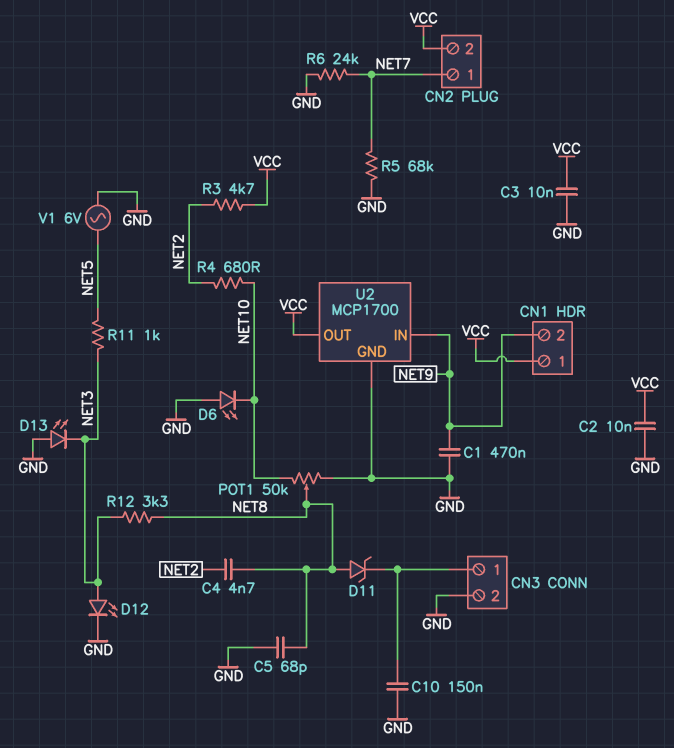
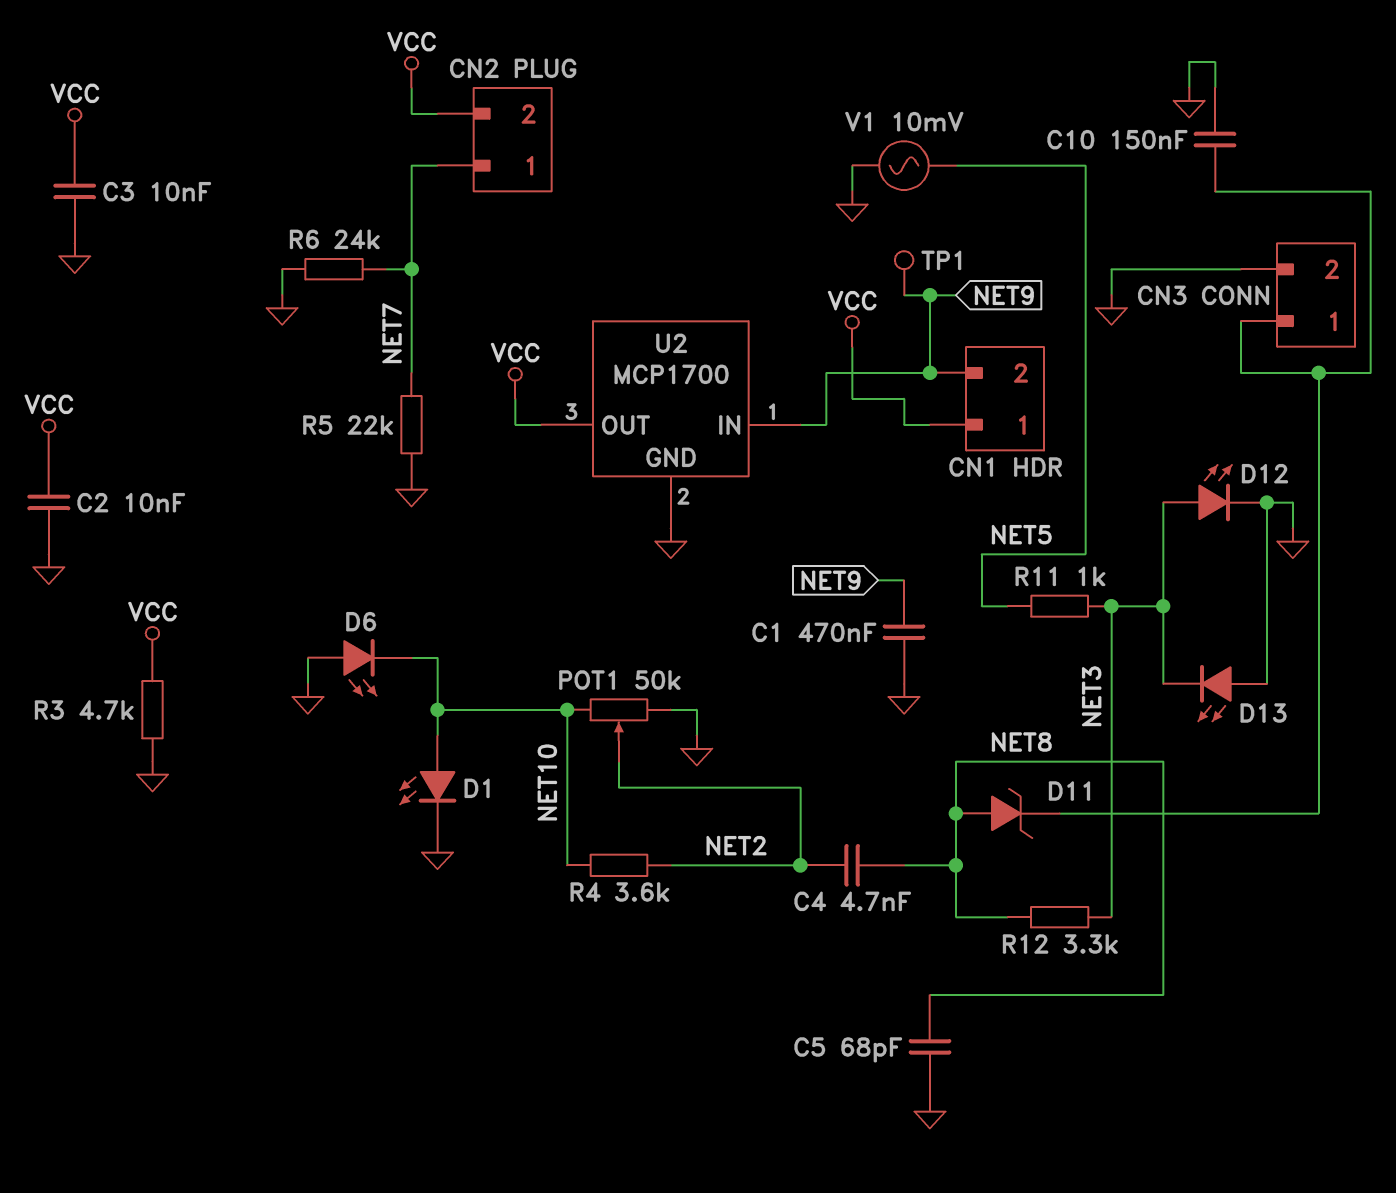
D1: none -> LED (A NET10, K GND)
POT1: 50k (GND, NET10, wiper NET8) -> 50k (GND, NET10, wiper NET2)
R3: 4.7k (NET2, VCC) -> 4.7k (GND, VCC)
R4: 680 (NET2, NET10) -> 3.6k (NET2, NET10)
R5: 68k (GND, NET7) -> 22k (GND, NET7)
TP1: none -> test point (NET9)
V1: AC 6V (GND, NET5) -> AC 10mV (GND, NET5)

